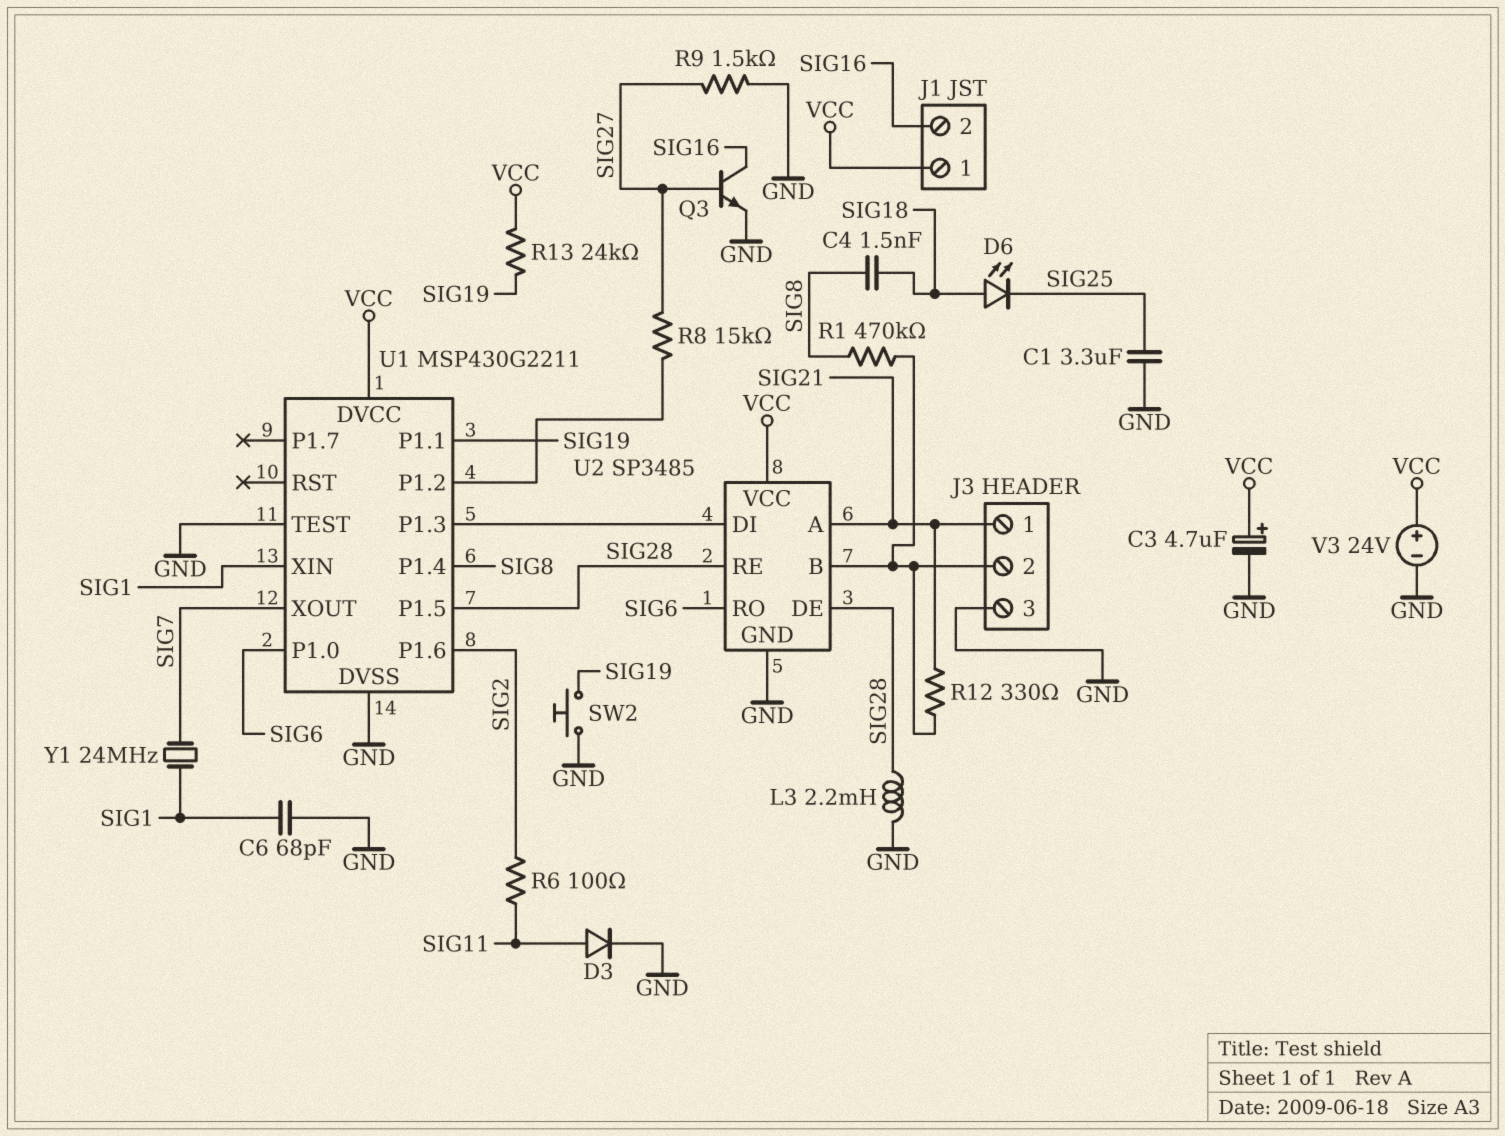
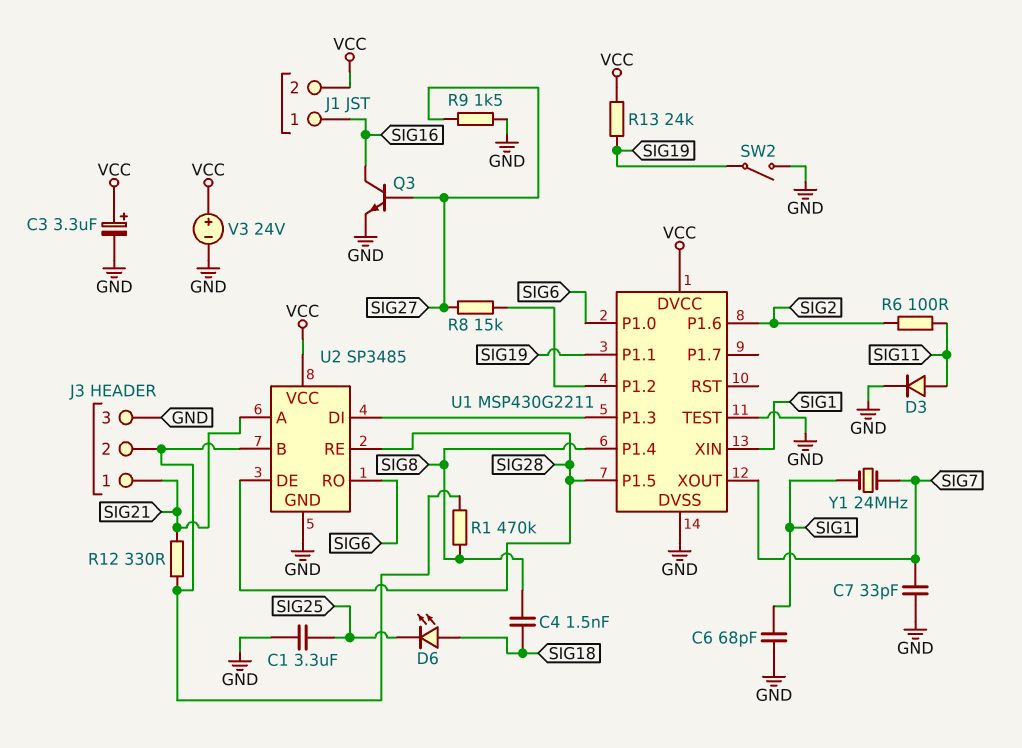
C3: 4.7uF (plus VCC, minus GND) -> 3.3uF (plus VCC, minus GND)
C7: none -> 33pF (GND, SIG7)
J1 pin 1: VCC -> SIG16
J1 pin 2: SIG16 -> VCC
L3: 2.2mH (GND, SIG28) -> none
SW2: button (GND, SIG19) -> switch (GND, SIG19)

